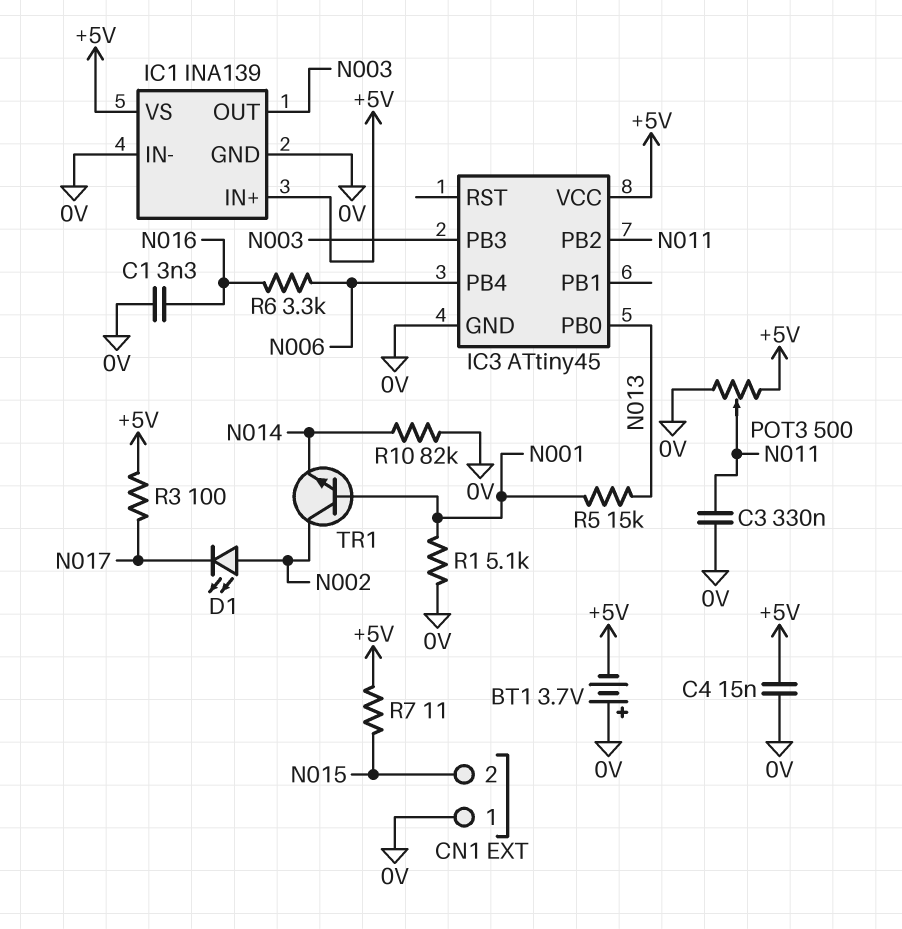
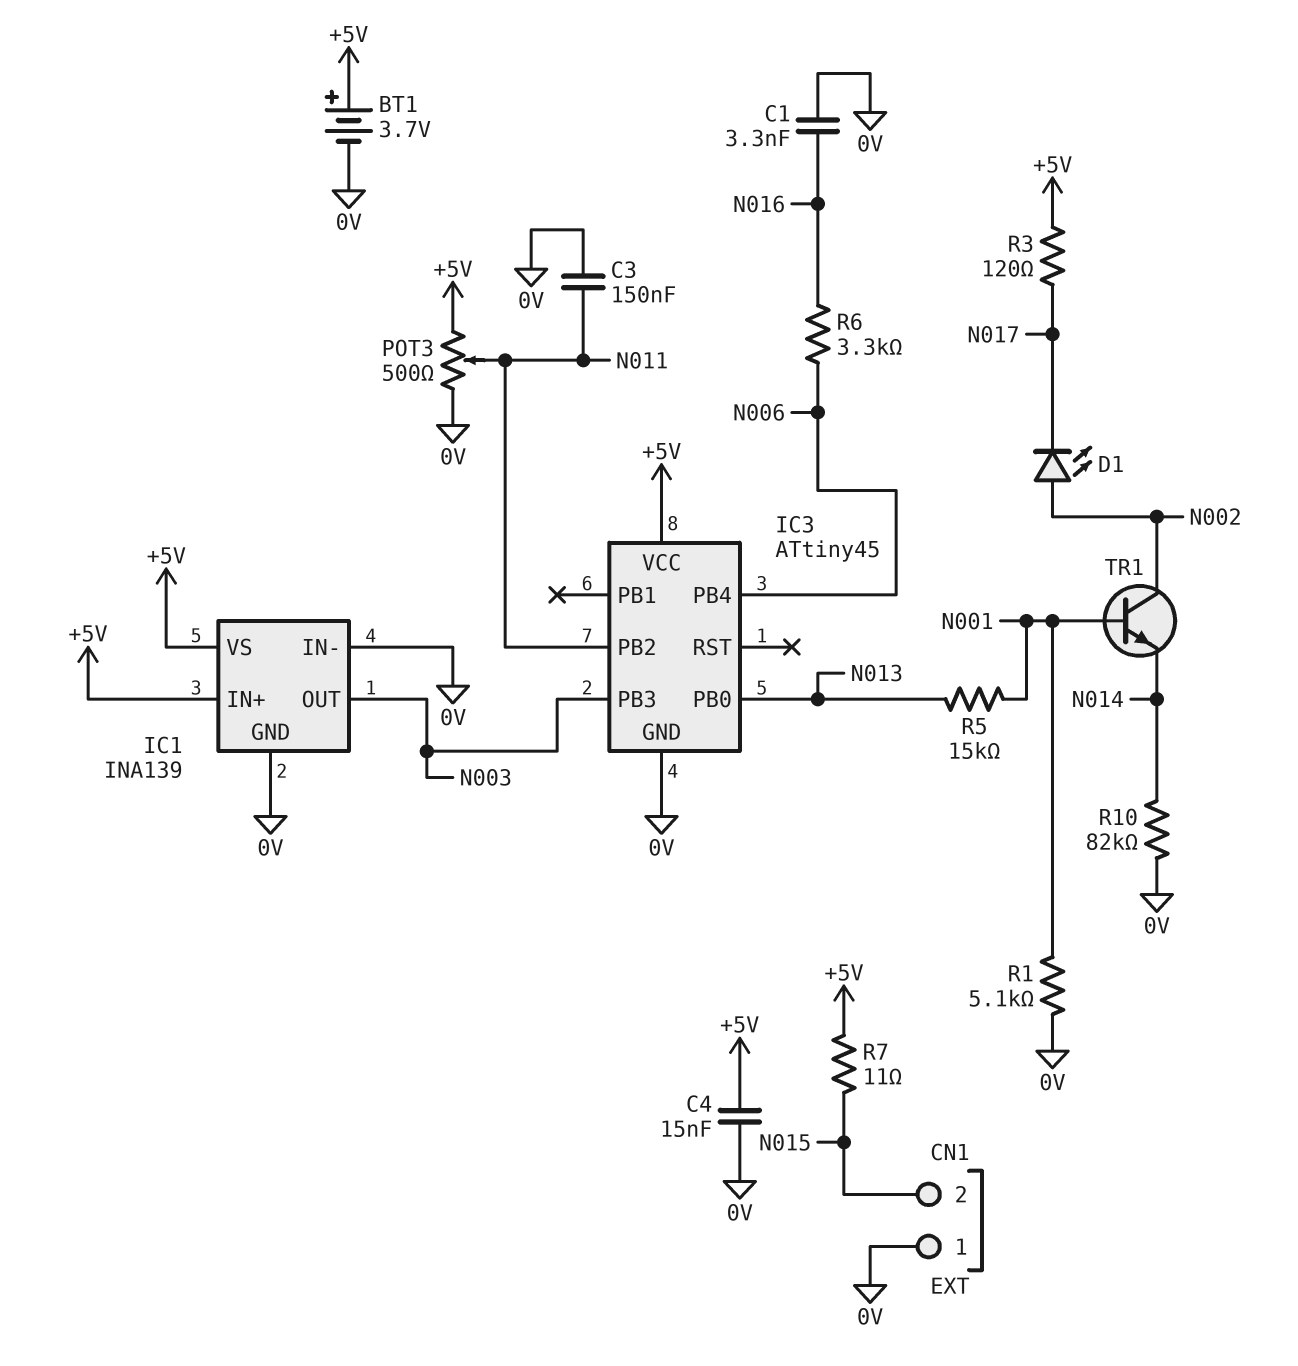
BT1: 3.7V (plus 0V, minus +5V) -> 3.7V (plus +5V, minus 0V)
C3: 330nF (0V, N011) -> 150nF (0V, N011)
R3: 100 (+5V, N017) -> 120 (+5V, N017)

